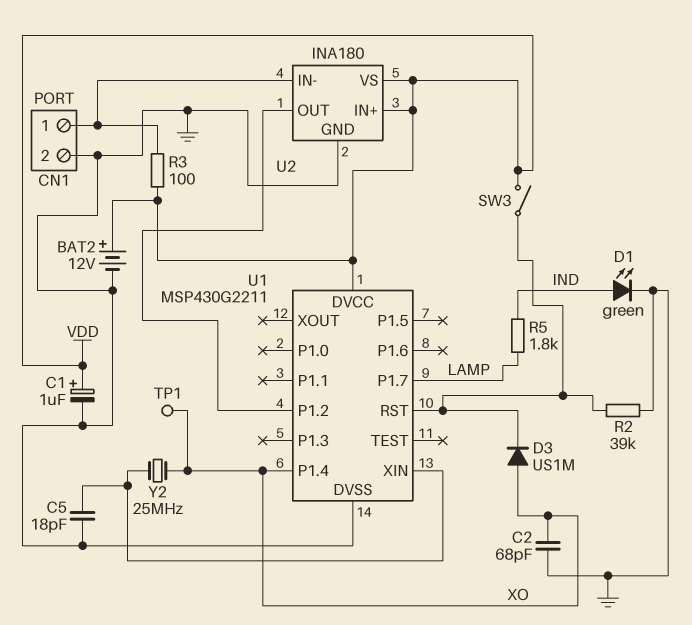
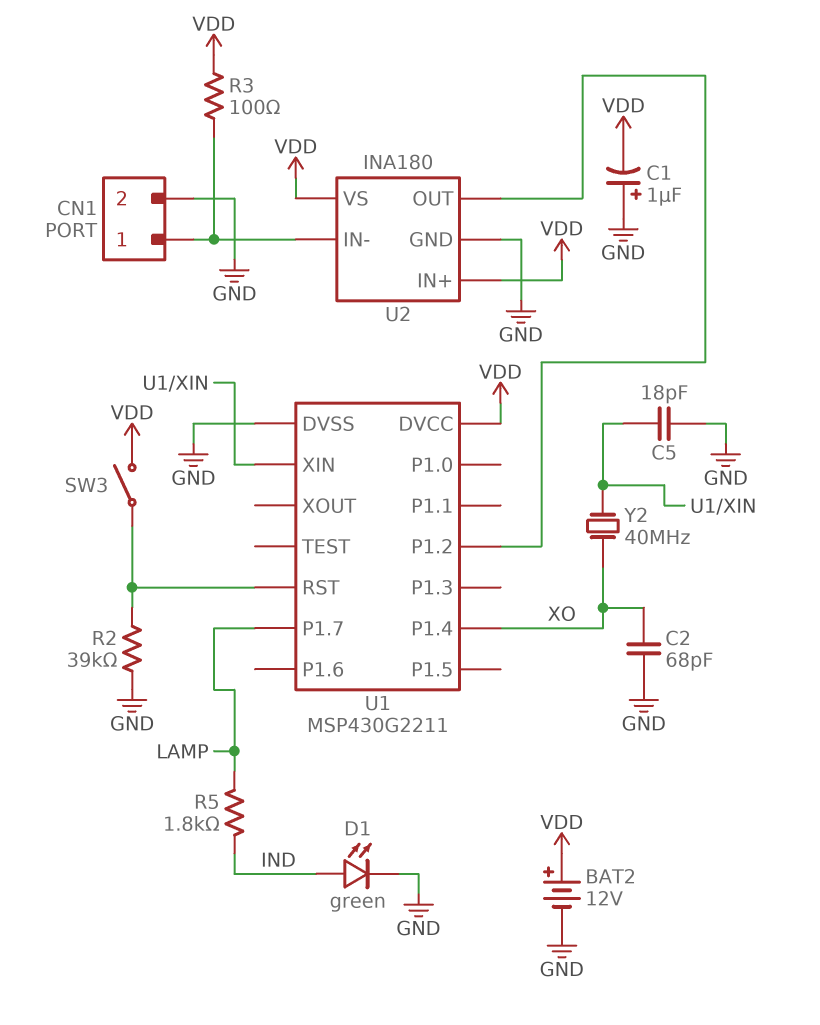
C1: 1uF (plus VDD, minus GND) -> 1uF (plus GND, minus VDD)
D3: diode US1M (A XO, K U1/RST) -> none
TP1: test point (XO) -> none
Y2: 25MHz (U1/XIN, XO) -> 40MHz (U1/XIN, XO)

